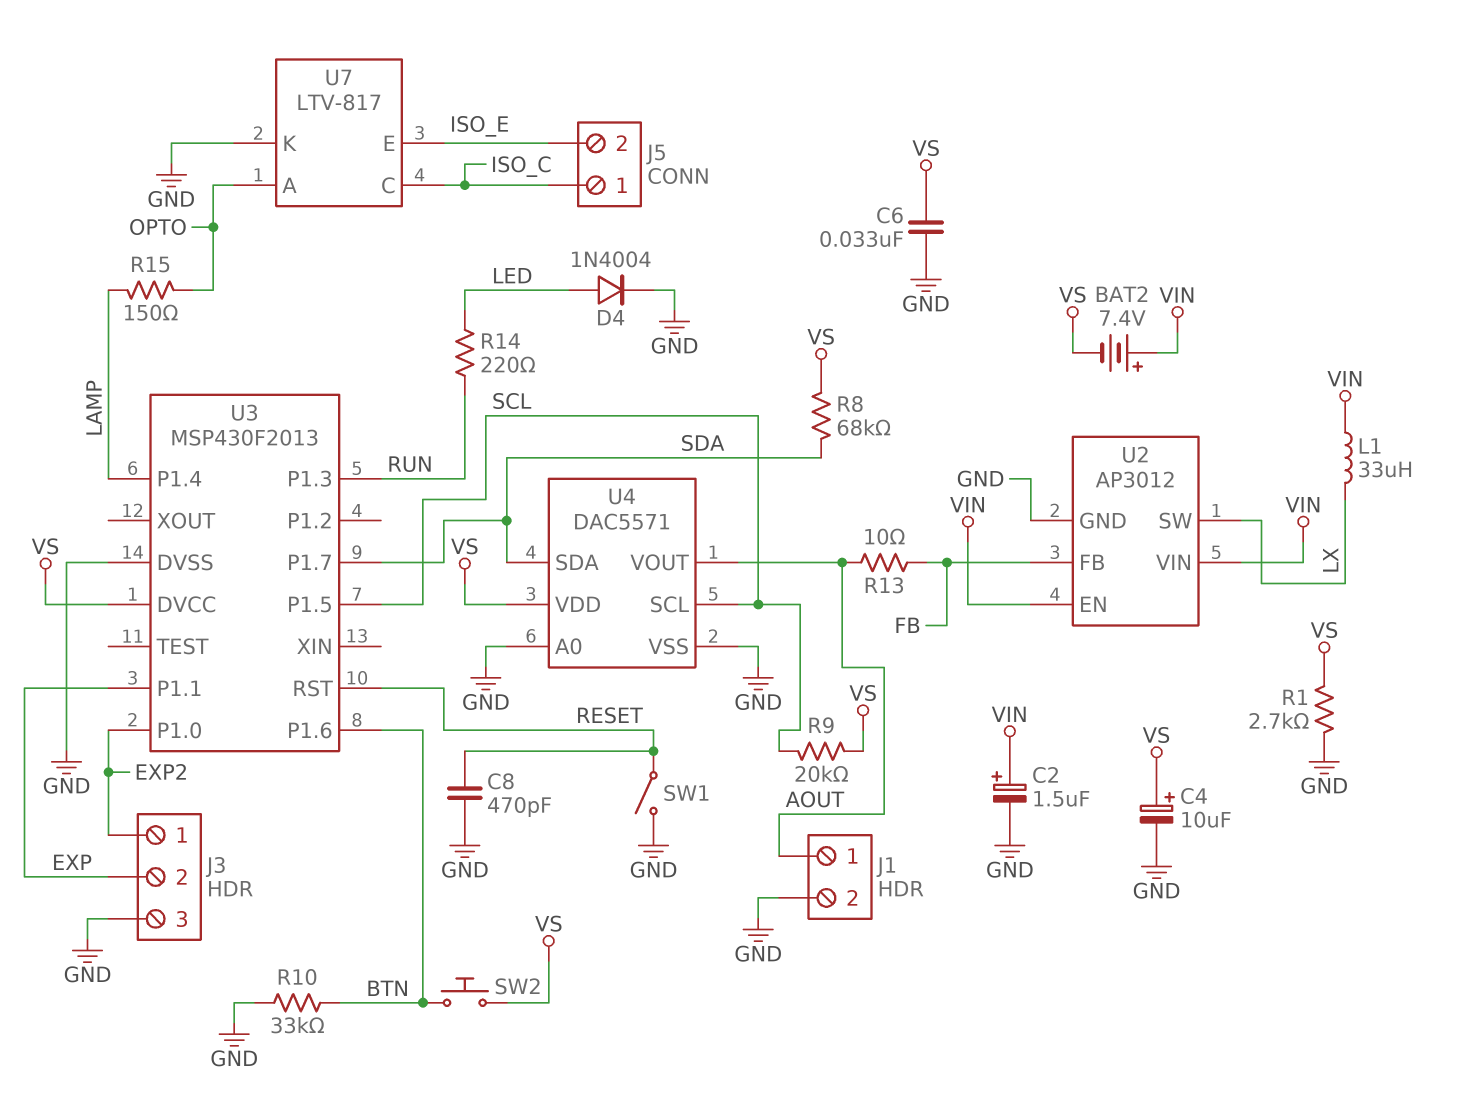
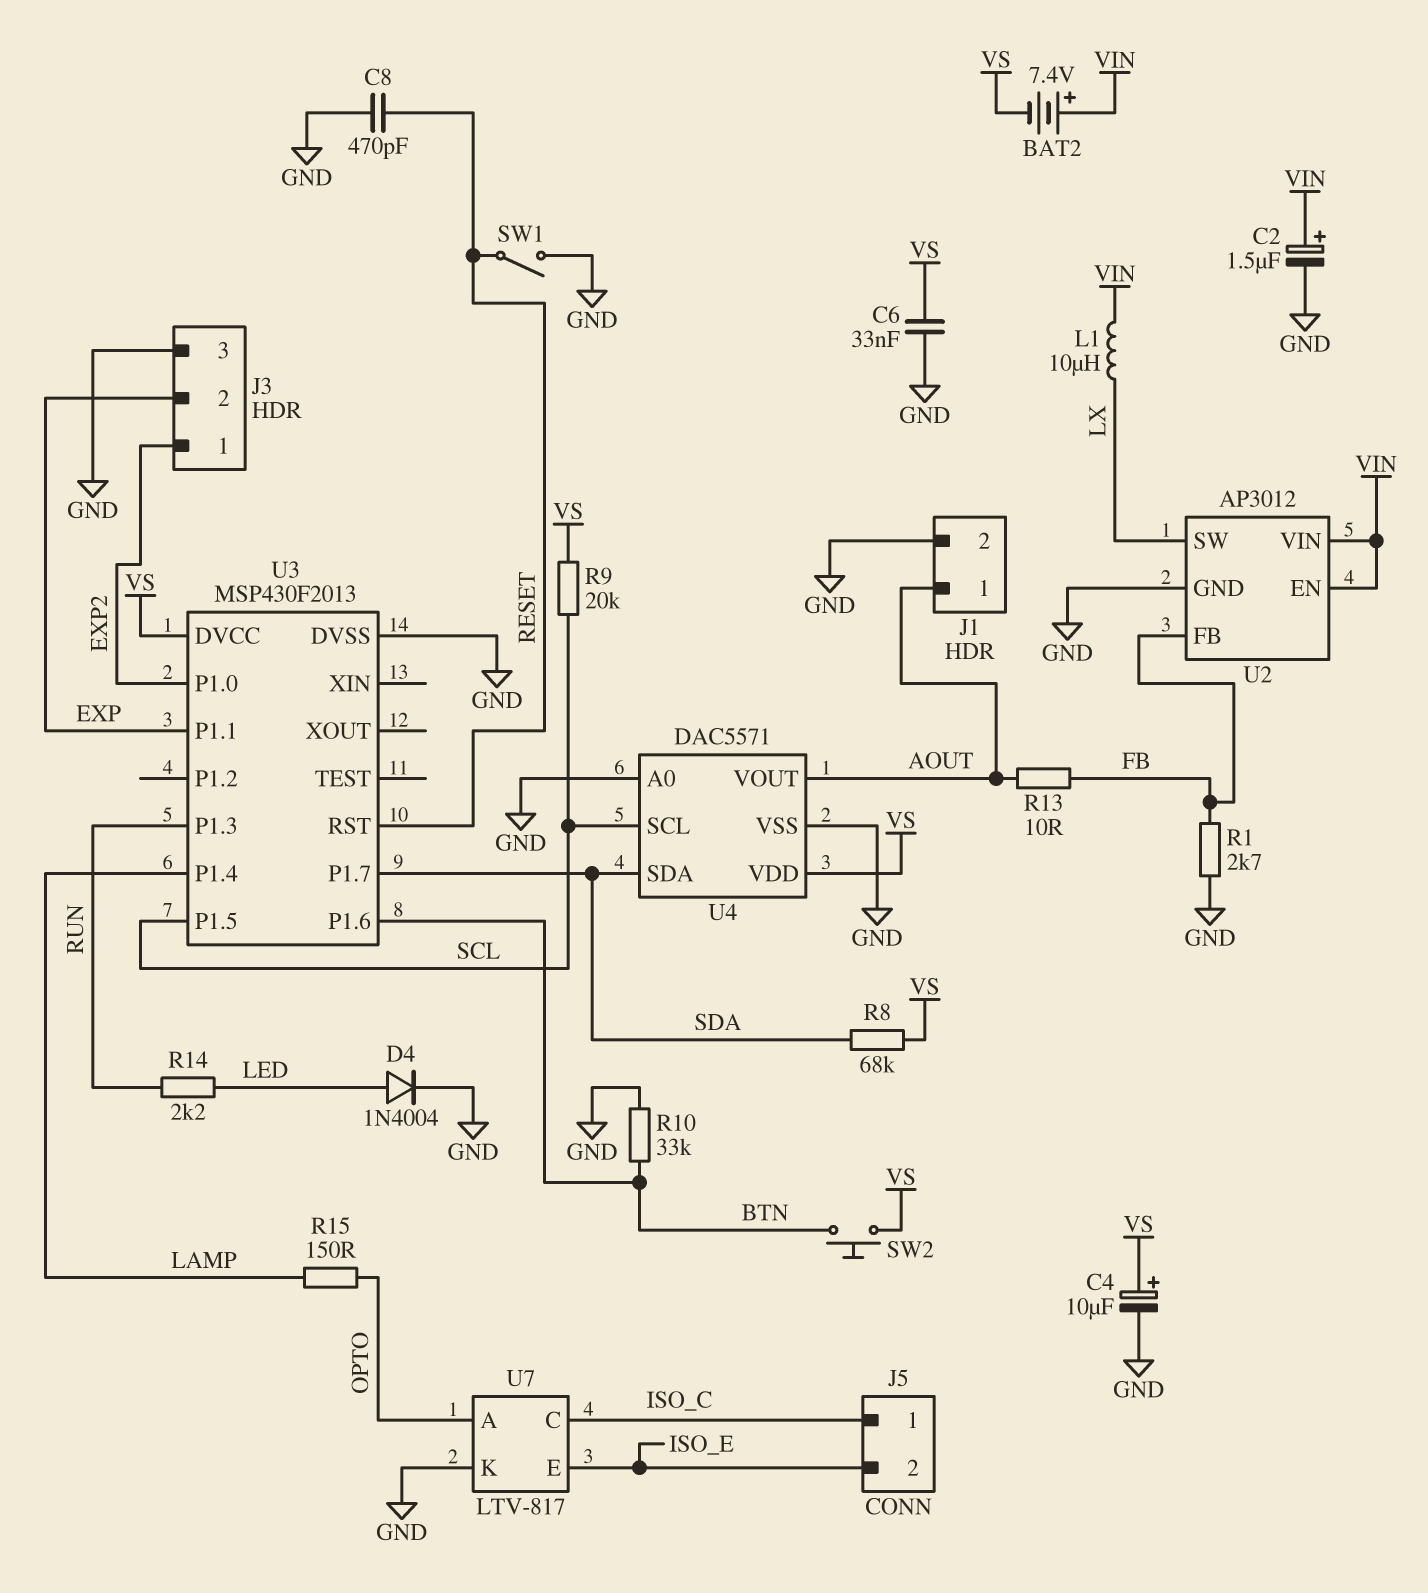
L1: 33uH (LX, VIN) -> 10uH (LX, VIN)
R1: 2.7k (GND, VS) -> 2.7k (FB, GND)
R14: 220 (LED, RUN) -> 2.2k (LED, RUN)

